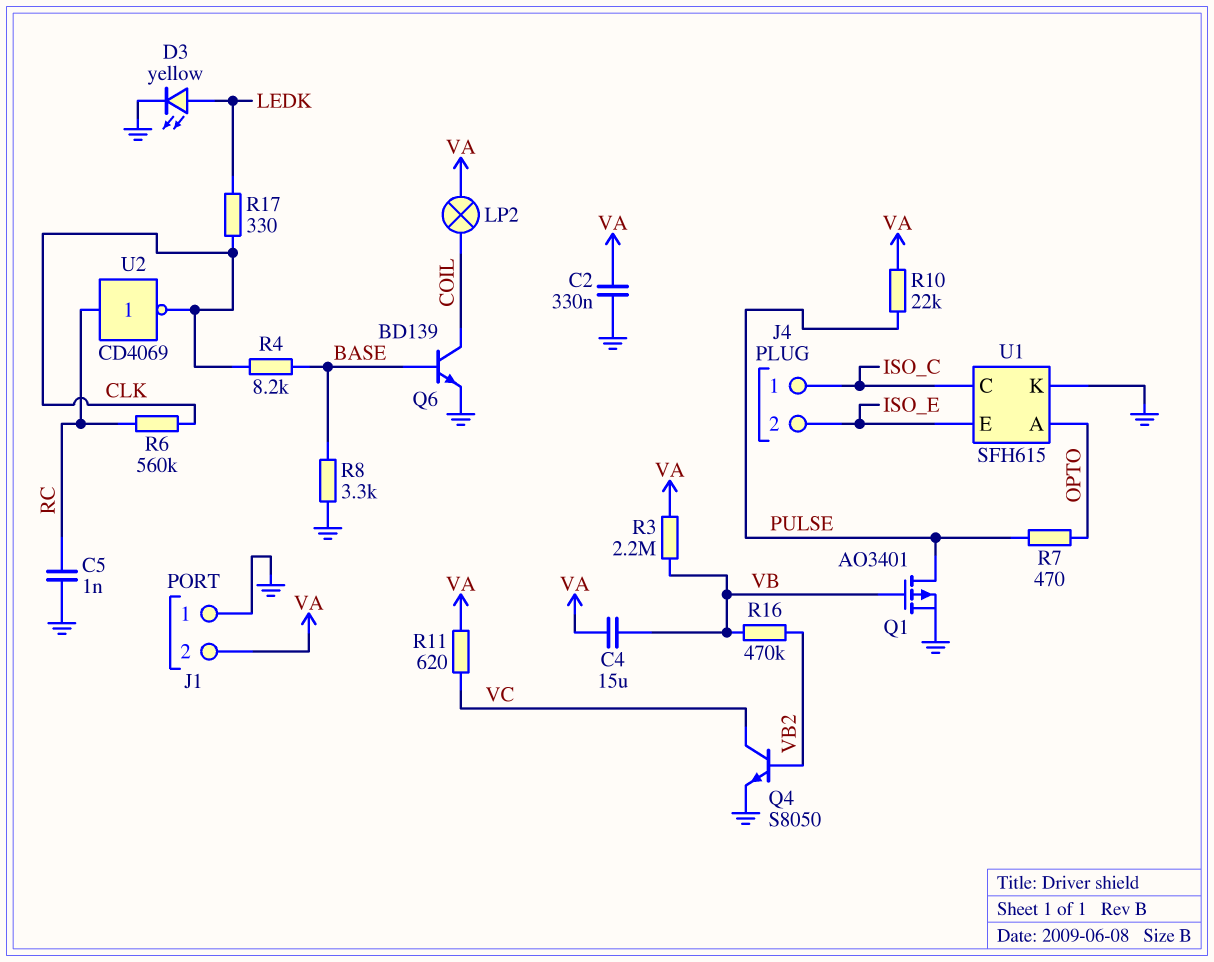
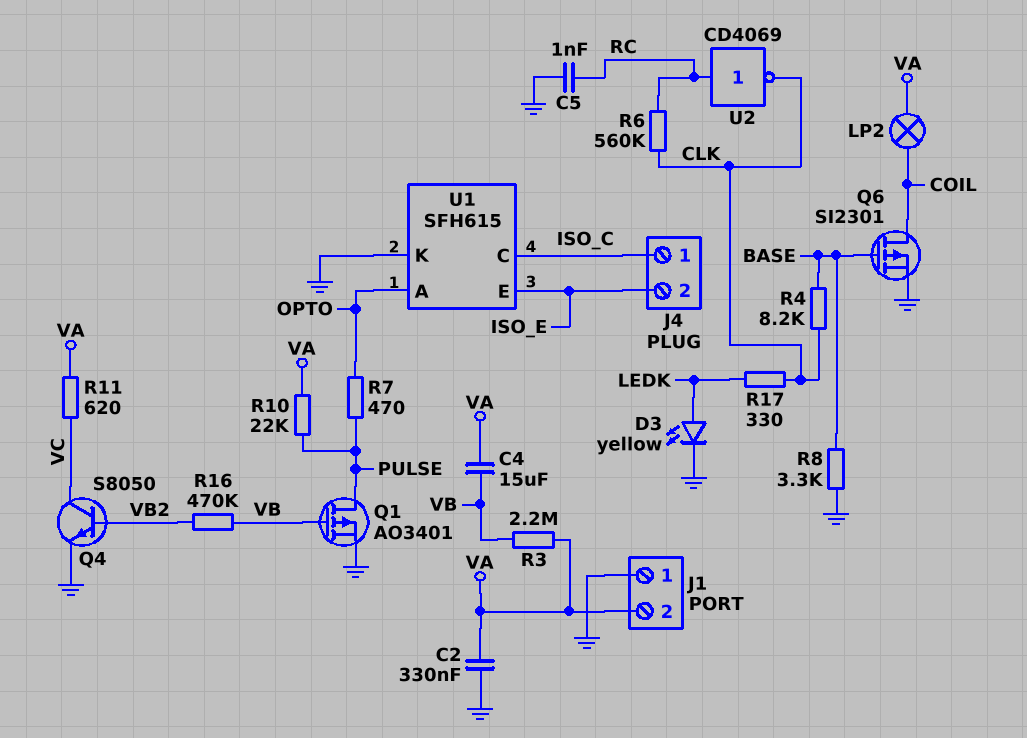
Q6: NPN BD139 (B BASE, C COIL, E GND) -> PMOS SI2301 (G BASE, D COIL, S GND)

